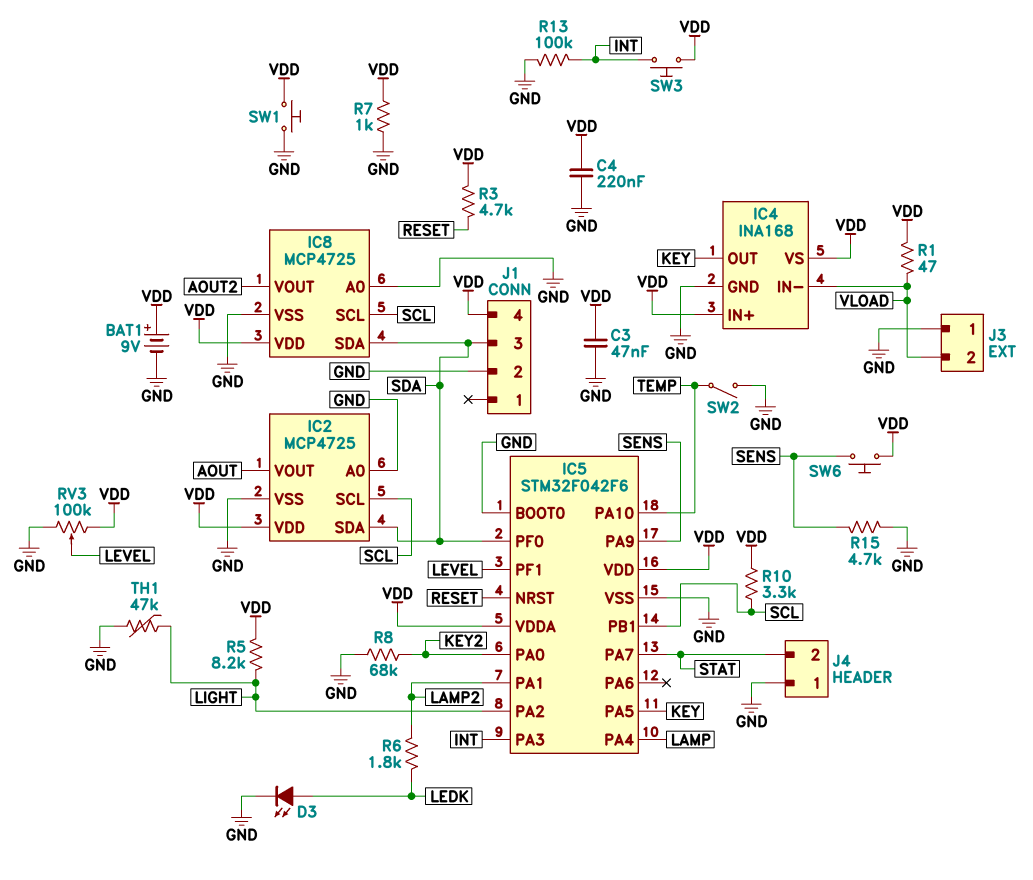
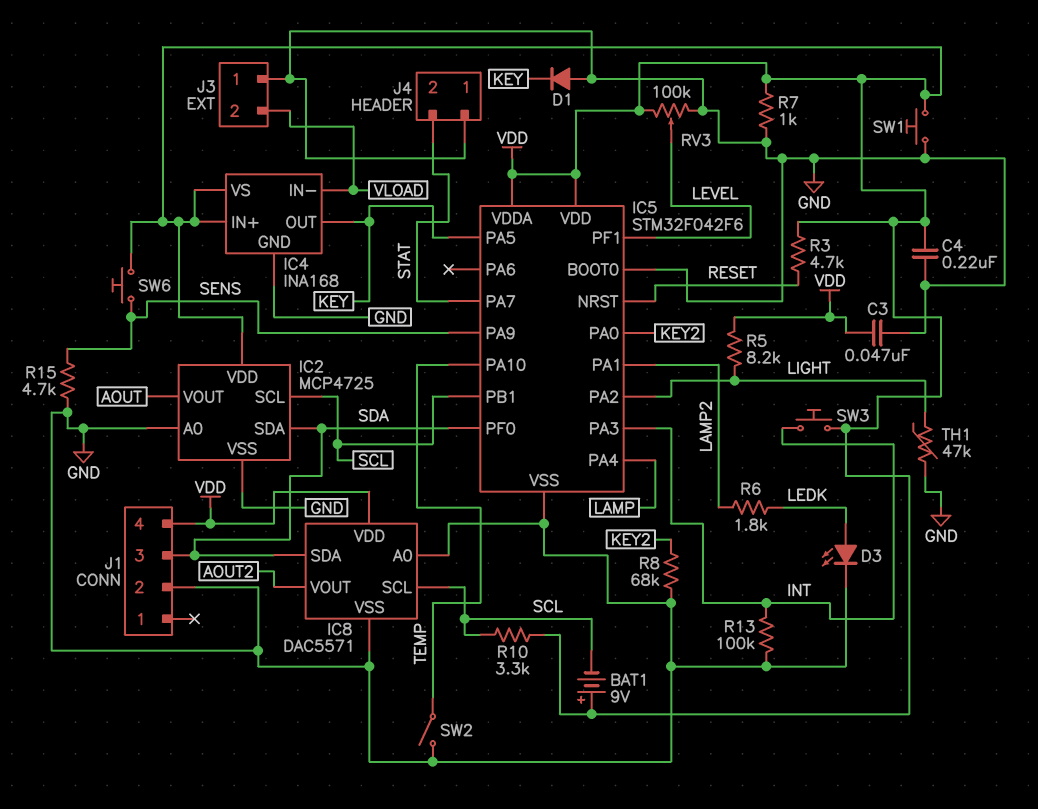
BAT1: 9V (plus VDD, minus GND) -> 9V (plus VDD, minus SCL)
D1: none -> diode (A GND, K KEY)
IC8: MCP4725 -> DAC5571
R1: 47 (VDD, VLOAD) -> none

